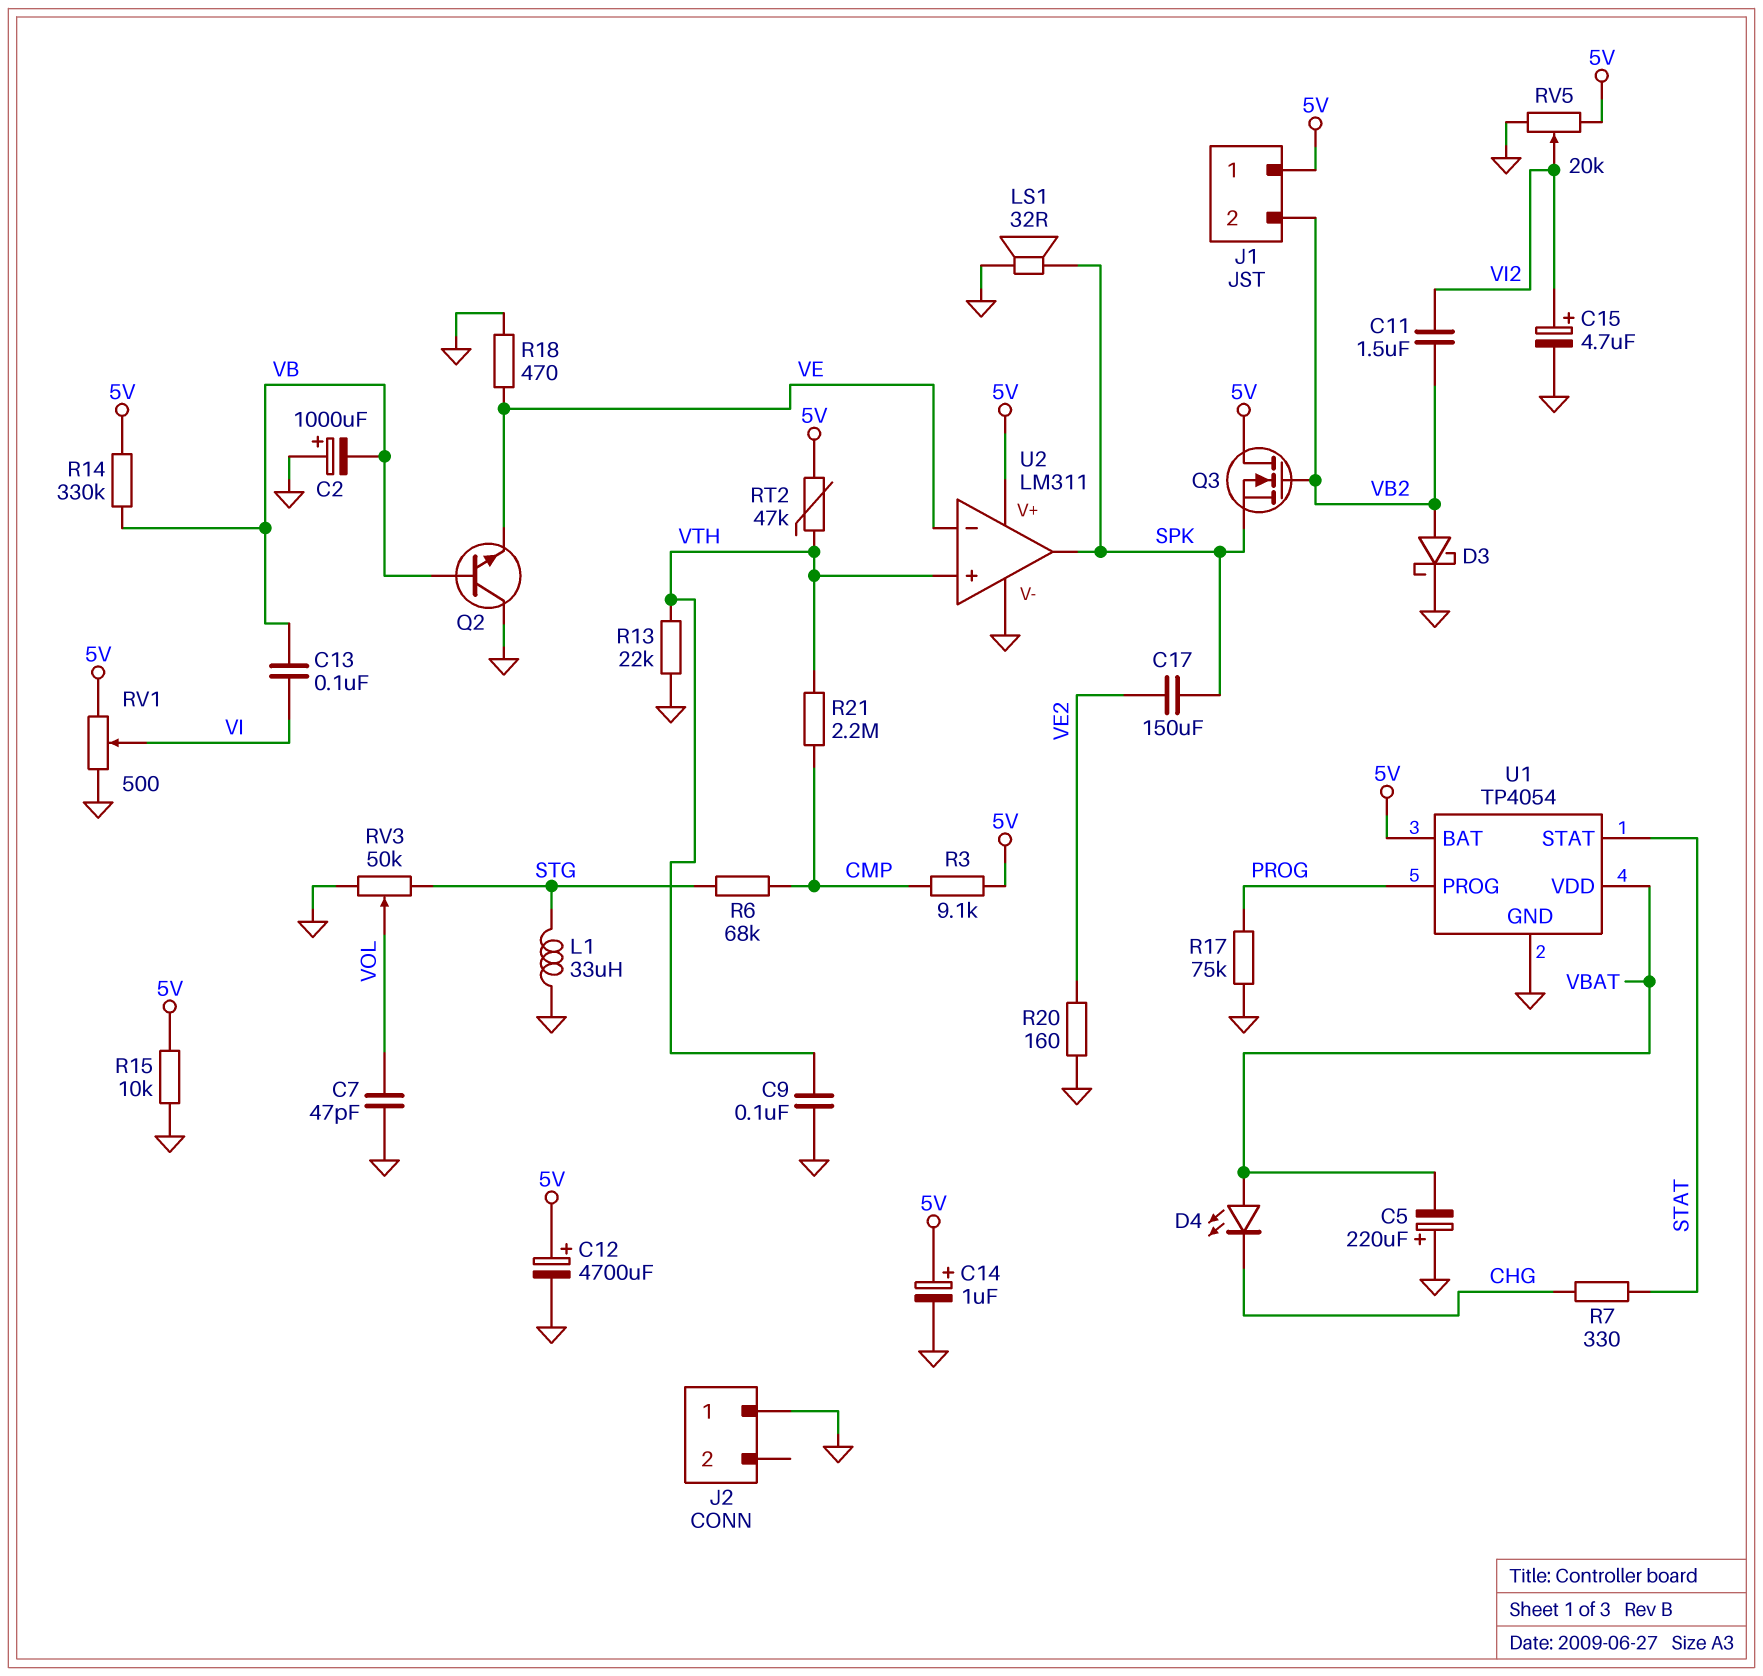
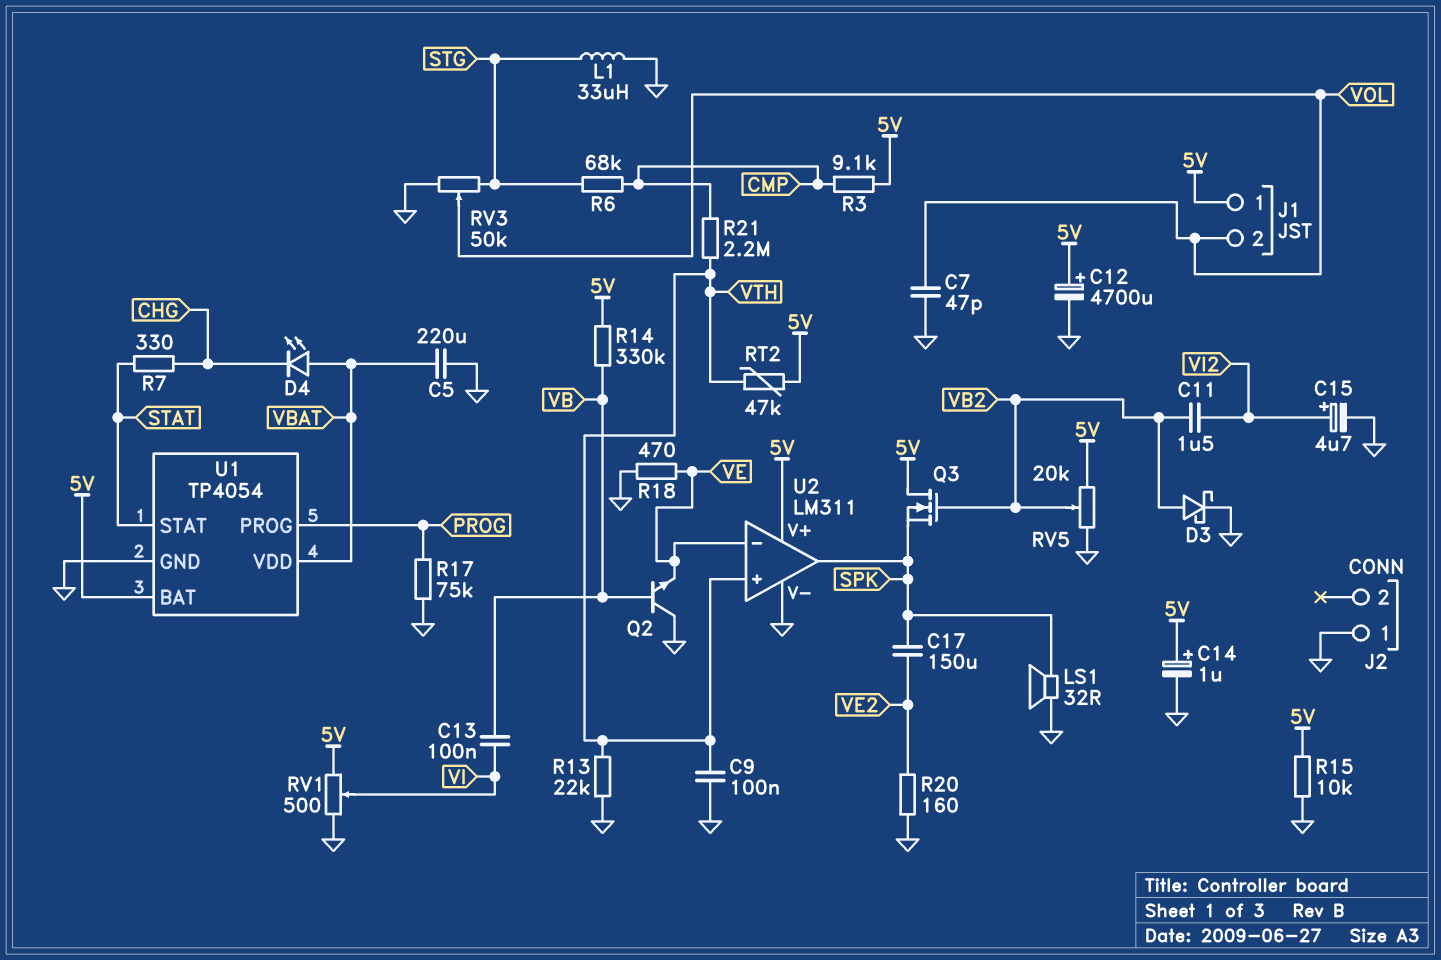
C2: 1000uF (plus GND, minus VB) -> none
C5: 220uF (plus GND, minus VBAT) -> 220uF (GND, VBAT)
J1 pin 2: VB2 -> VOL
RV5: 20k (5V, GND, wiper VI2) -> 20k (5V, GND, wiper VB2)

